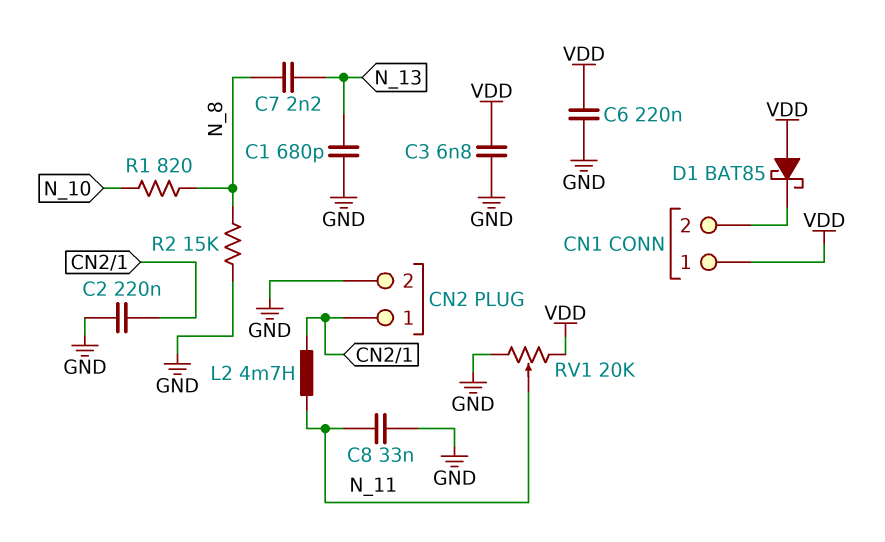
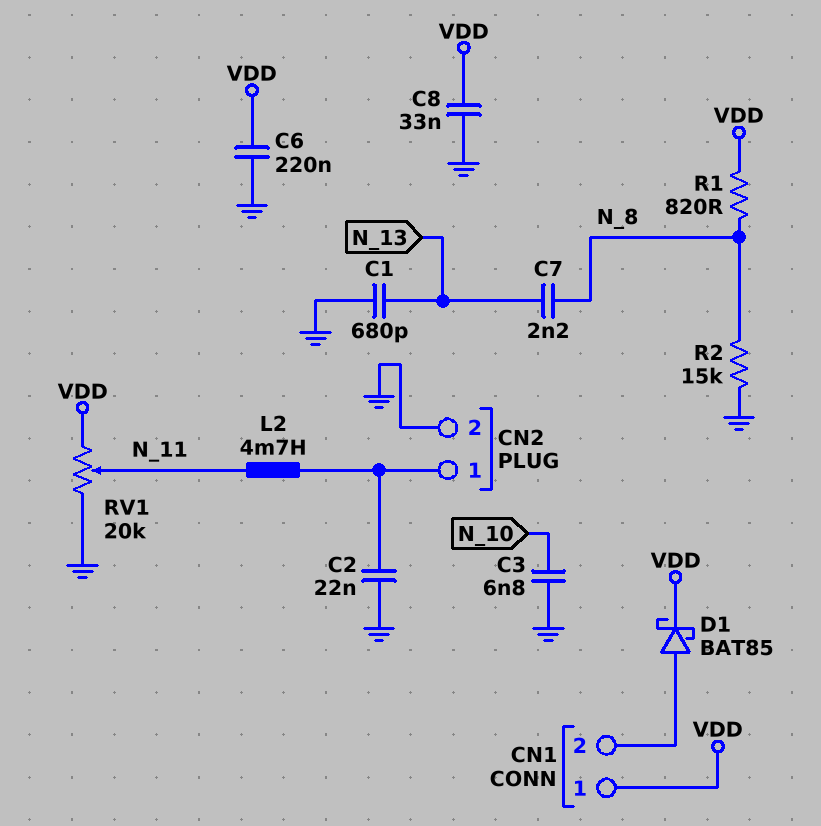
C2: 220nF (CN2/1, GND) -> 22nF (CN2/1, GND)
C3: 6.8nF (GND, VDD) -> 6.8nF (GND, N_10)
C8: 33nF (GND, N_11) -> 33nF (GND, VDD)
D1: schottky BAT85 (A VDD, K CN1/2) -> schottky BAT85 (A CN1/2, K VDD)
R1: 820 (N_8, N_10) -> 820 (N_8, VDD)

